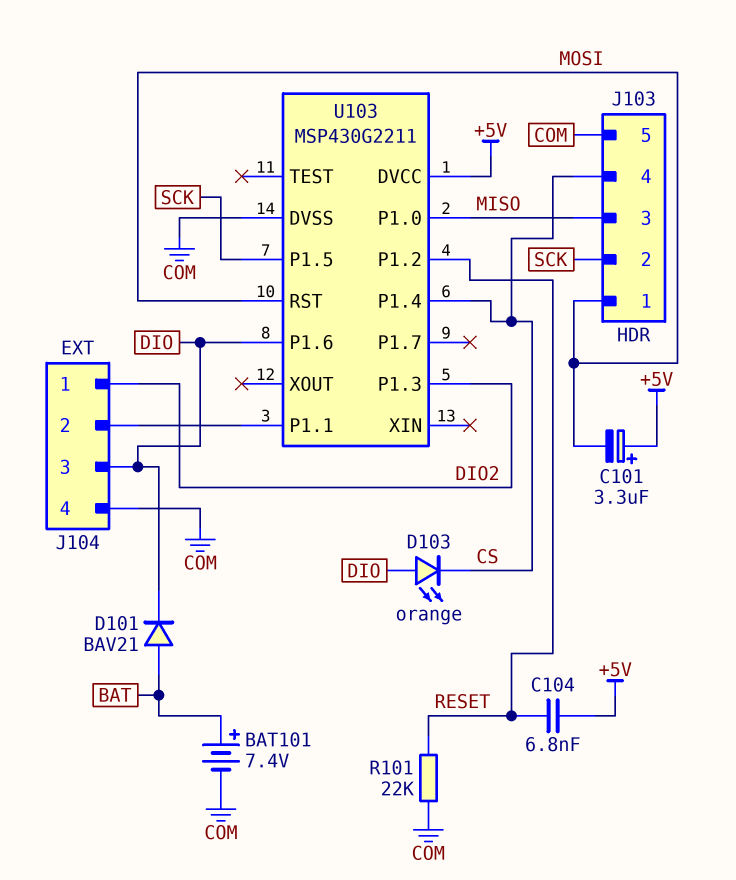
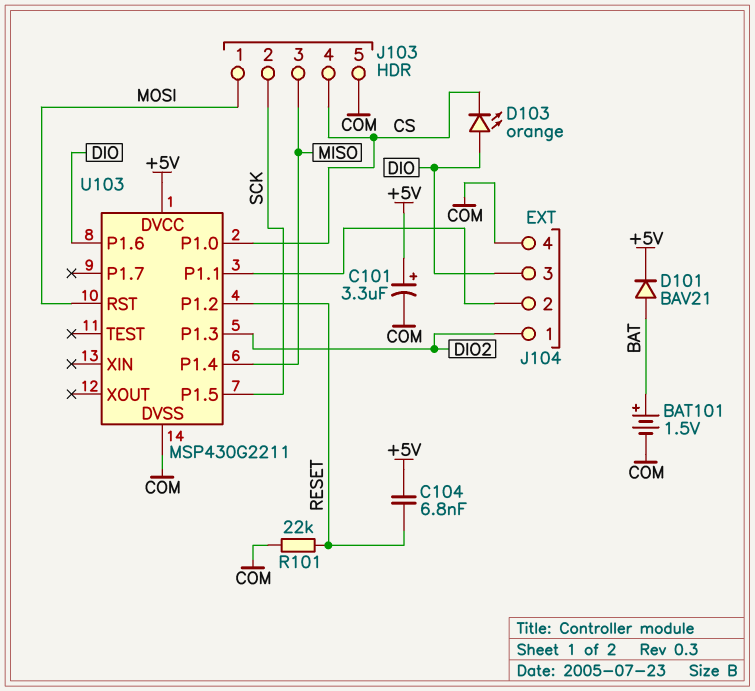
BAT101: 7.4V (plus BAT, minus COM) -> 1.5V (plus BAT, minus COM)
C101: 3.3uF (plus +5V, minus MOSI) -> 3.3uF (plus +5V, minus COM)
D101: diode BAV21 (A BAT, K DIO) -> diode BAV21 (A BAT, K +5V)
U103 pin P1.0: MISO -> CS
U103 pin P1.4: CS -> MISO

